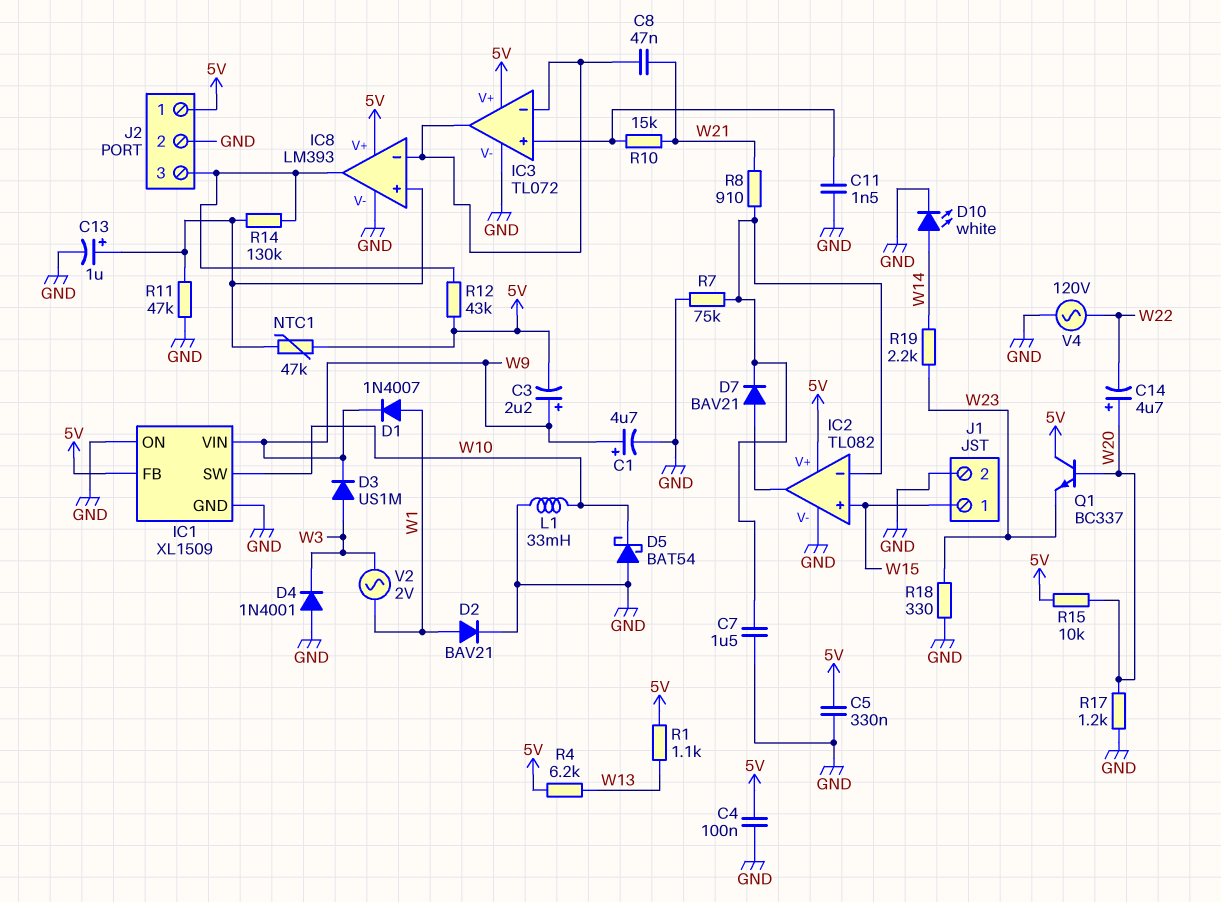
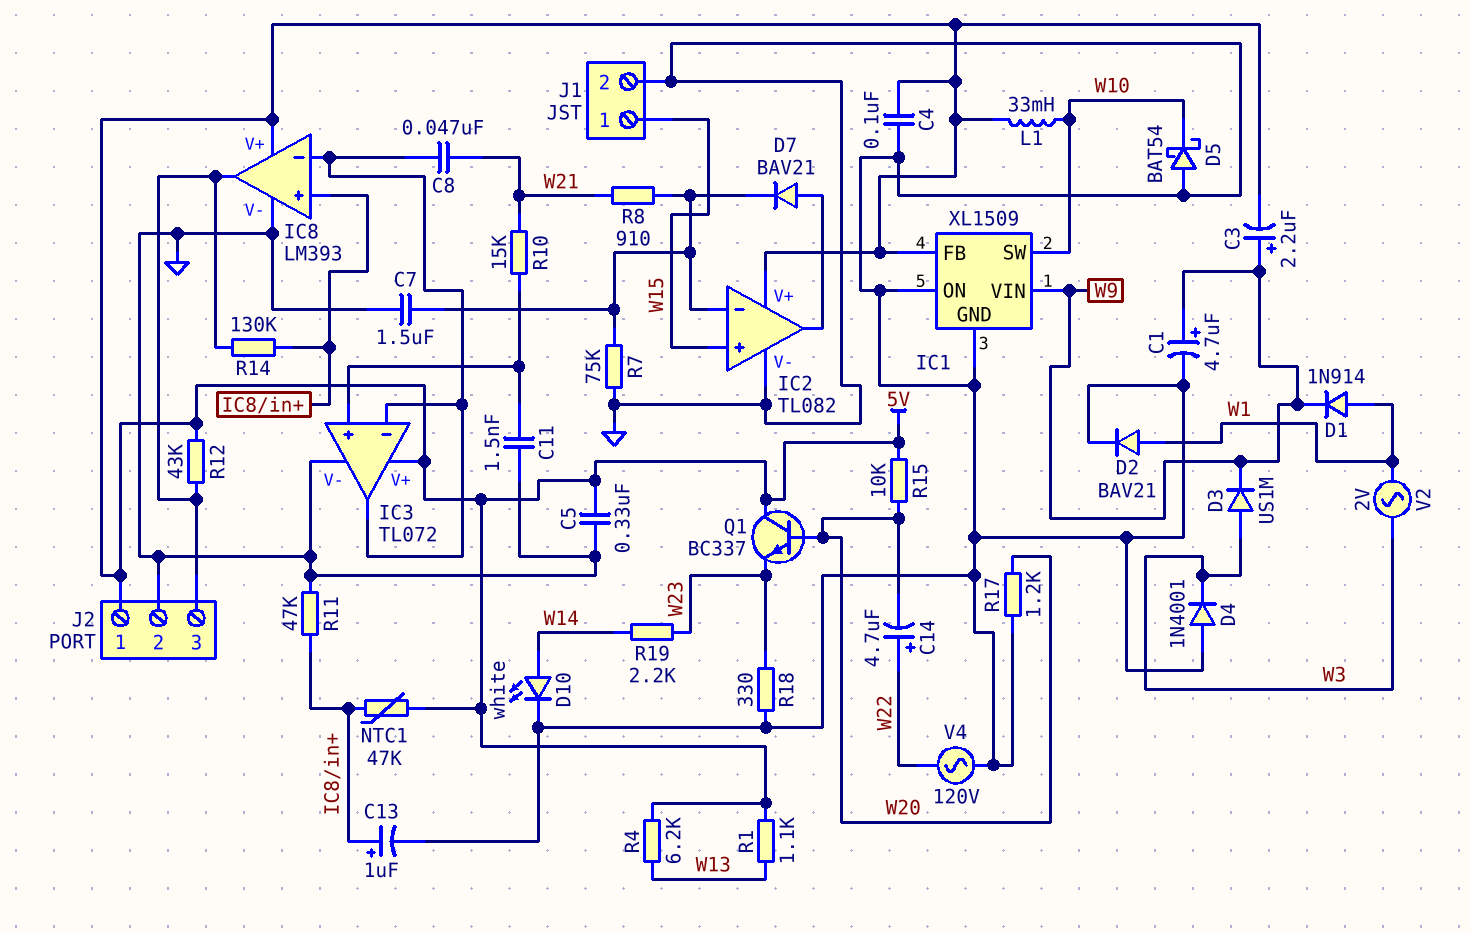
C14: 4.7uF (plus W20, minus W22) -> 4.7uF (plus W22, minus W20)
D1: diode 1N4007 (A W1, K W9) -> diode 1N914 (A W1, K W9)
L1: 33mH (GND, W10) -> 33mH (5V, W10)

